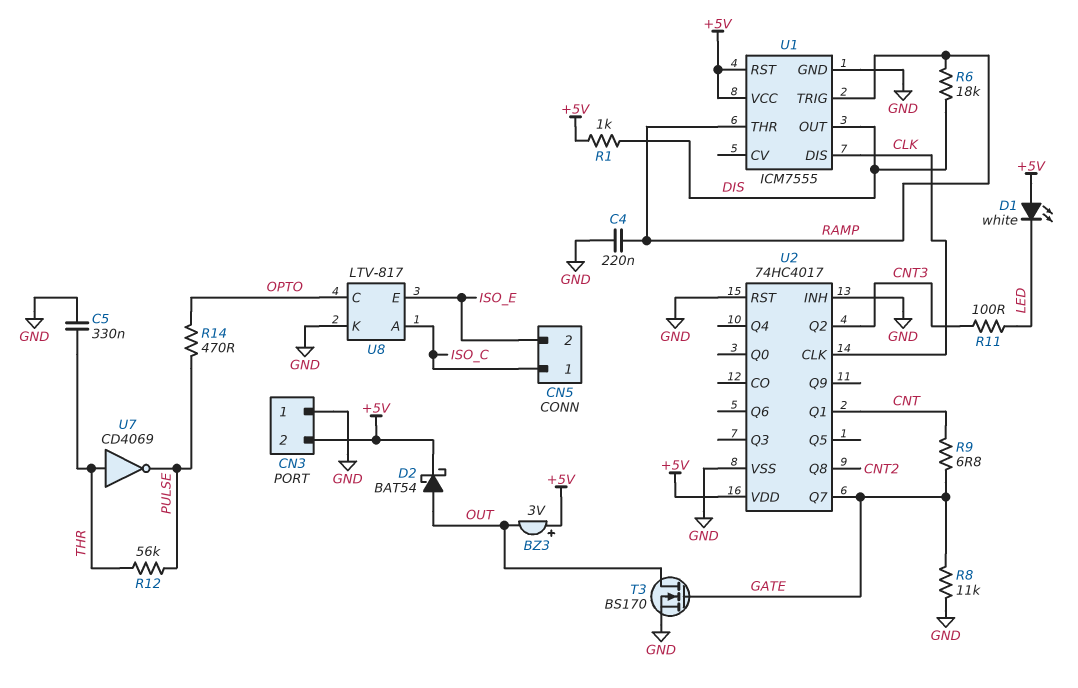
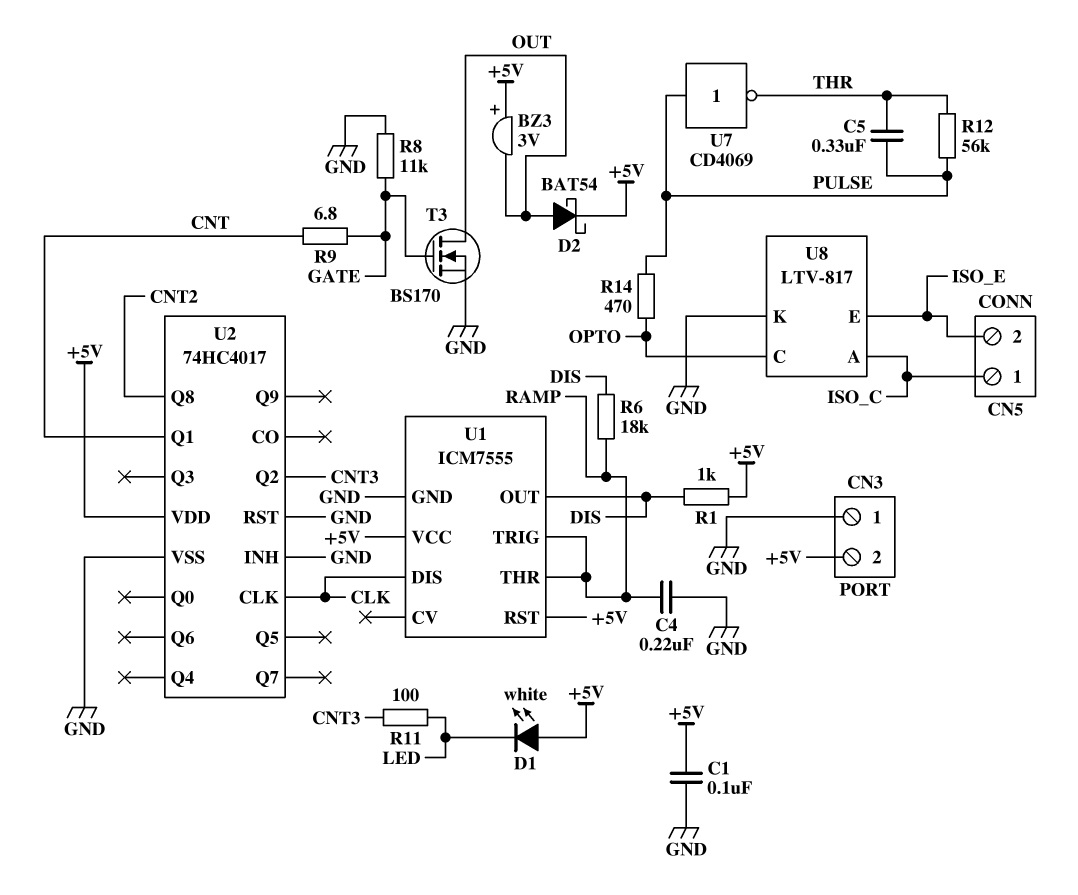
C1: none -> 100nF (+5V, GND)
C5: 330nF (GND, THR) -> 330nF (PULSE, THR)
U2 pin Q7: GATE -> none
U7: NOT CD4069 (in THR, out PULSE) -> NOT CD4069 (in PULSE, out THR)

